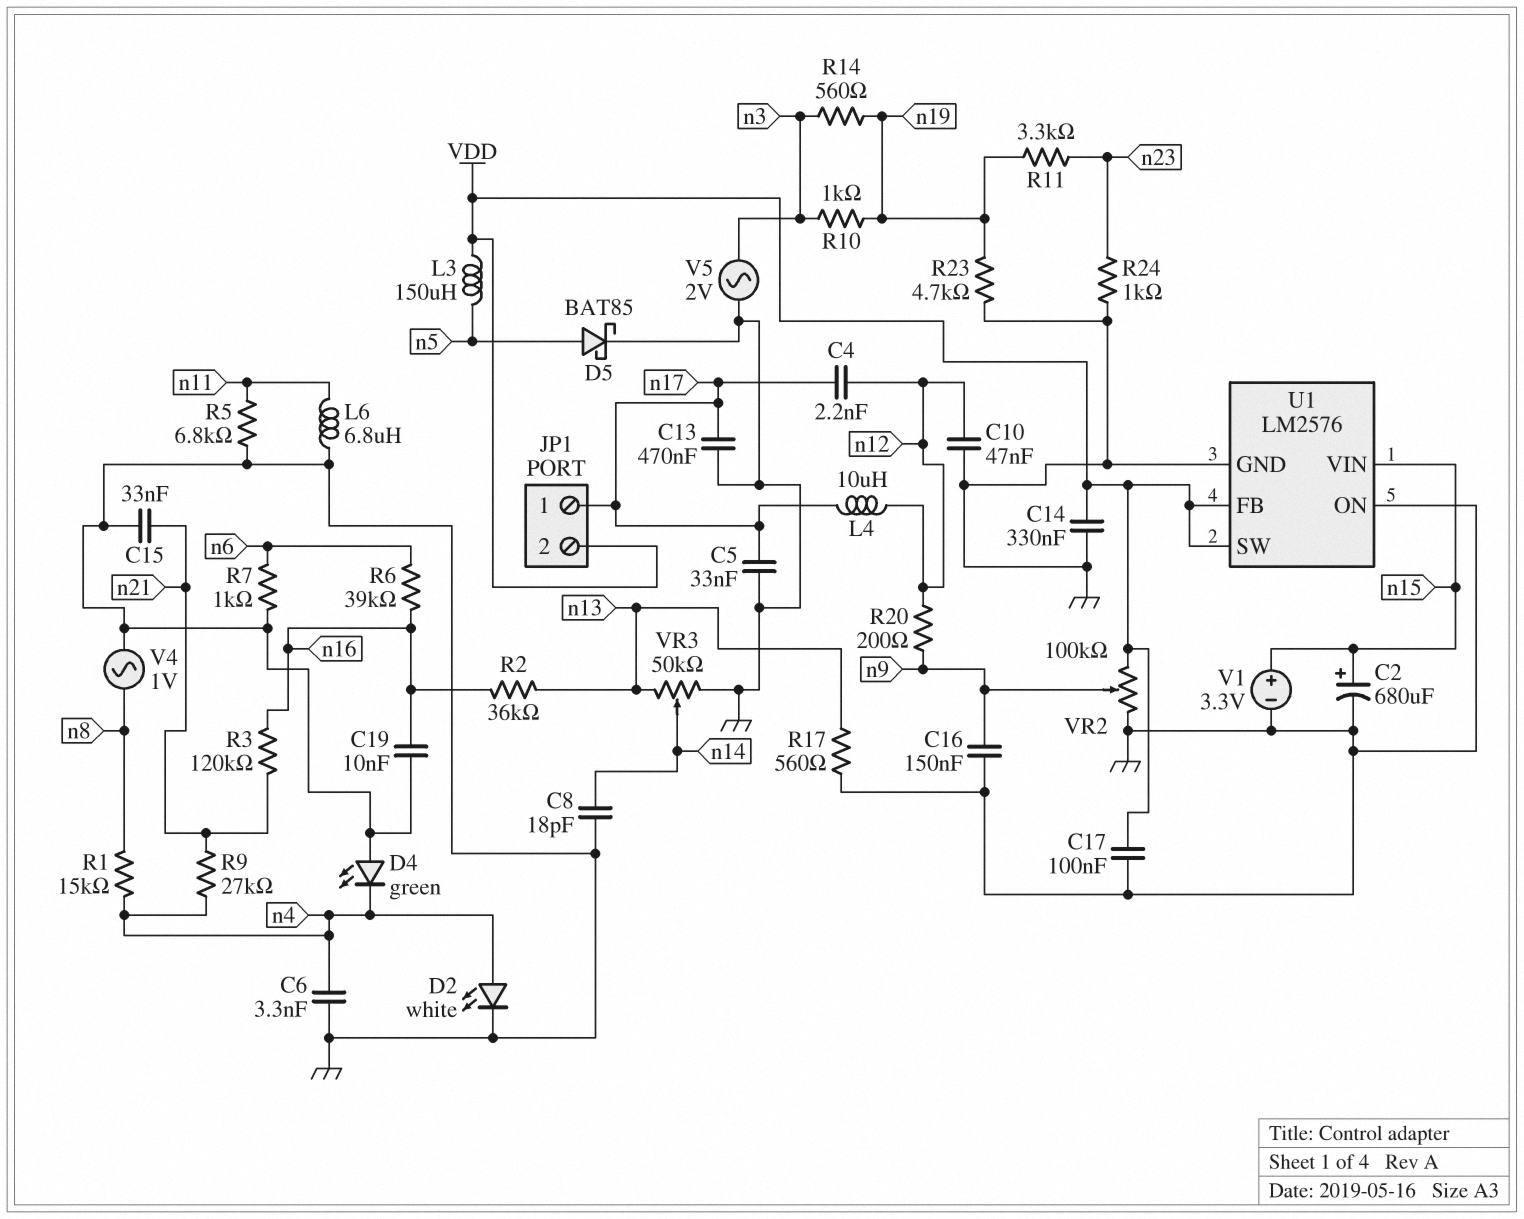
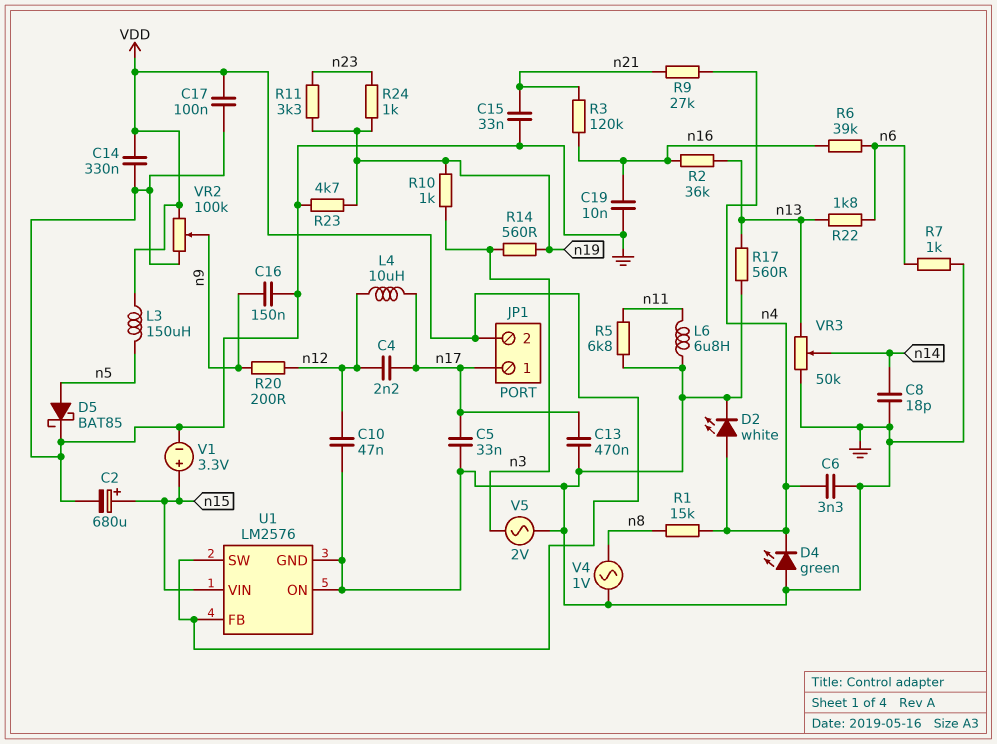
R22: none -> 1.8k (n6, n13)
R24: 1k (GND, n23) -> 1k (n19, n23)

